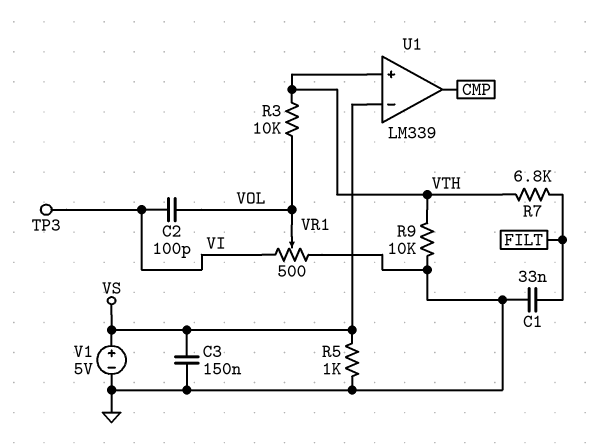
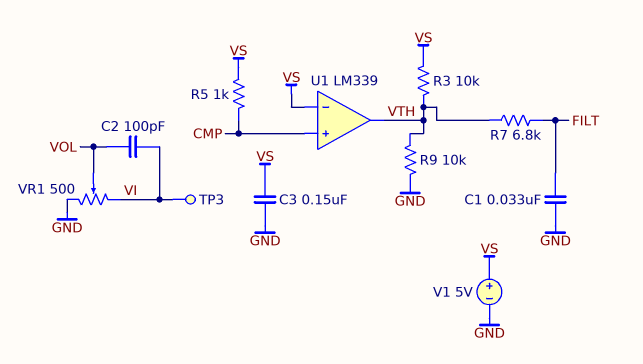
R3: 10k (VOL, VTH) -> 10k (VS, VTH)
R5: 1k (GND, VS) -> 1k (CMP, VS)
U1 pin in+: VTH -> CMP
U1 pin out: CMP -> VTH

